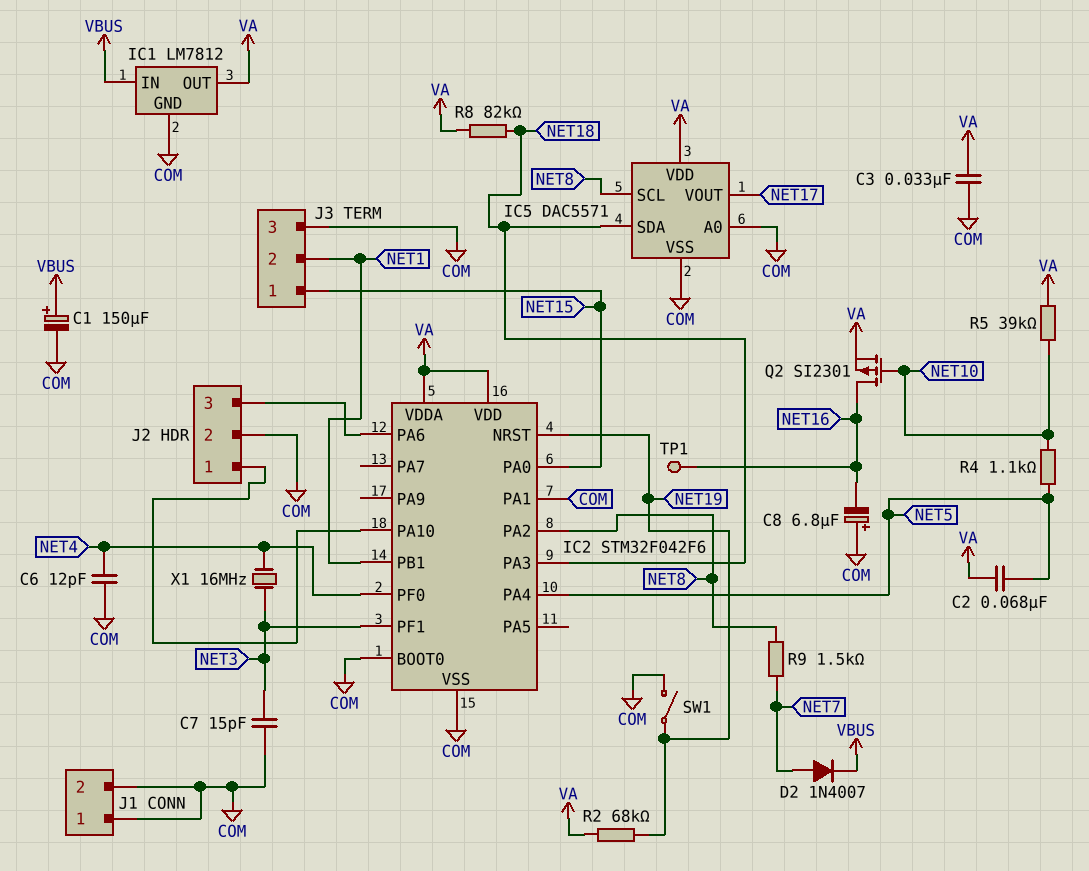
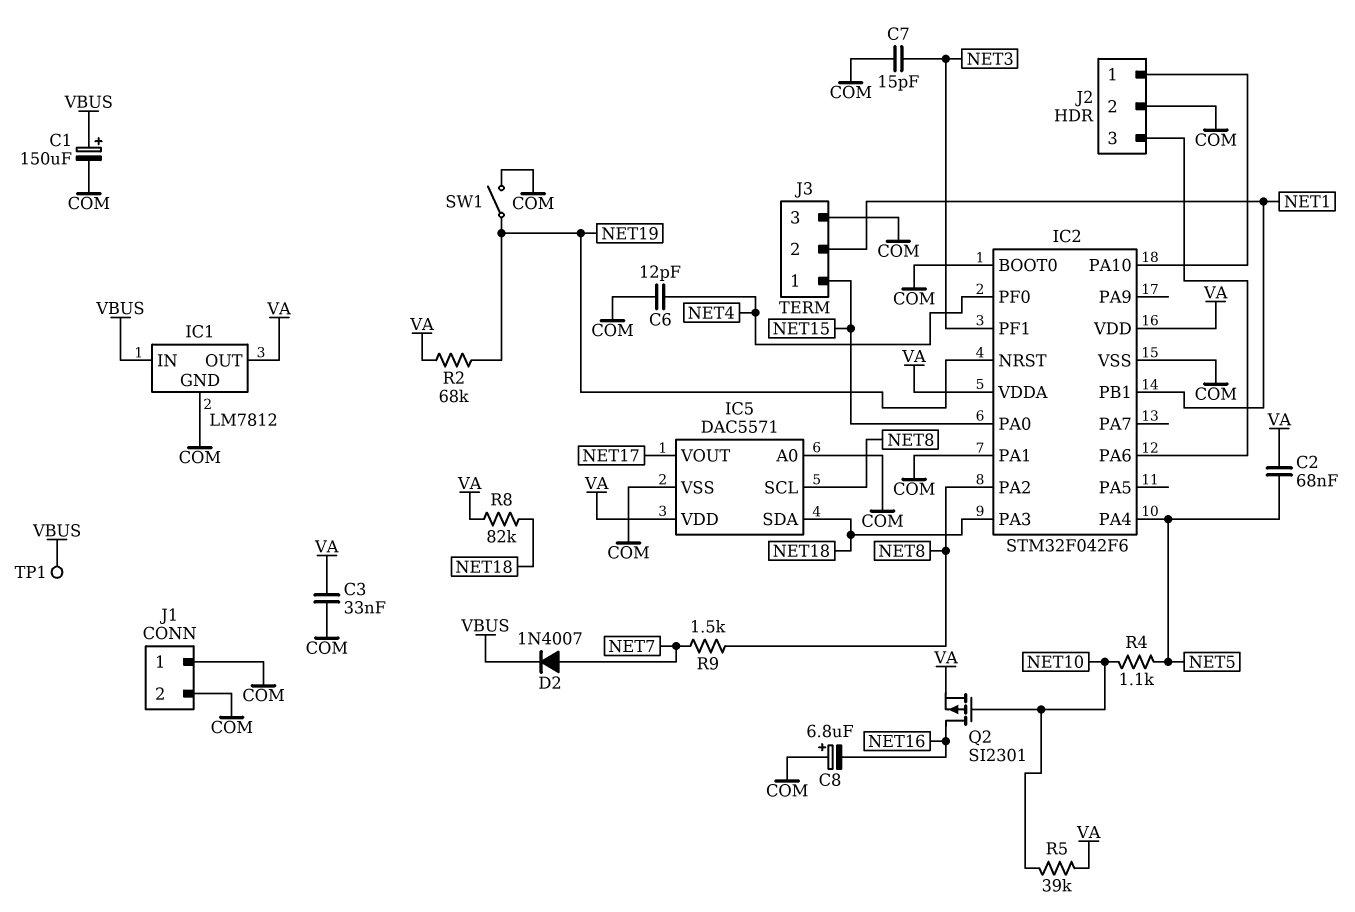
TP1: test point (NET16) -> test point (VBUS)
X1: 16MHz (NET3, NET4) -> none

